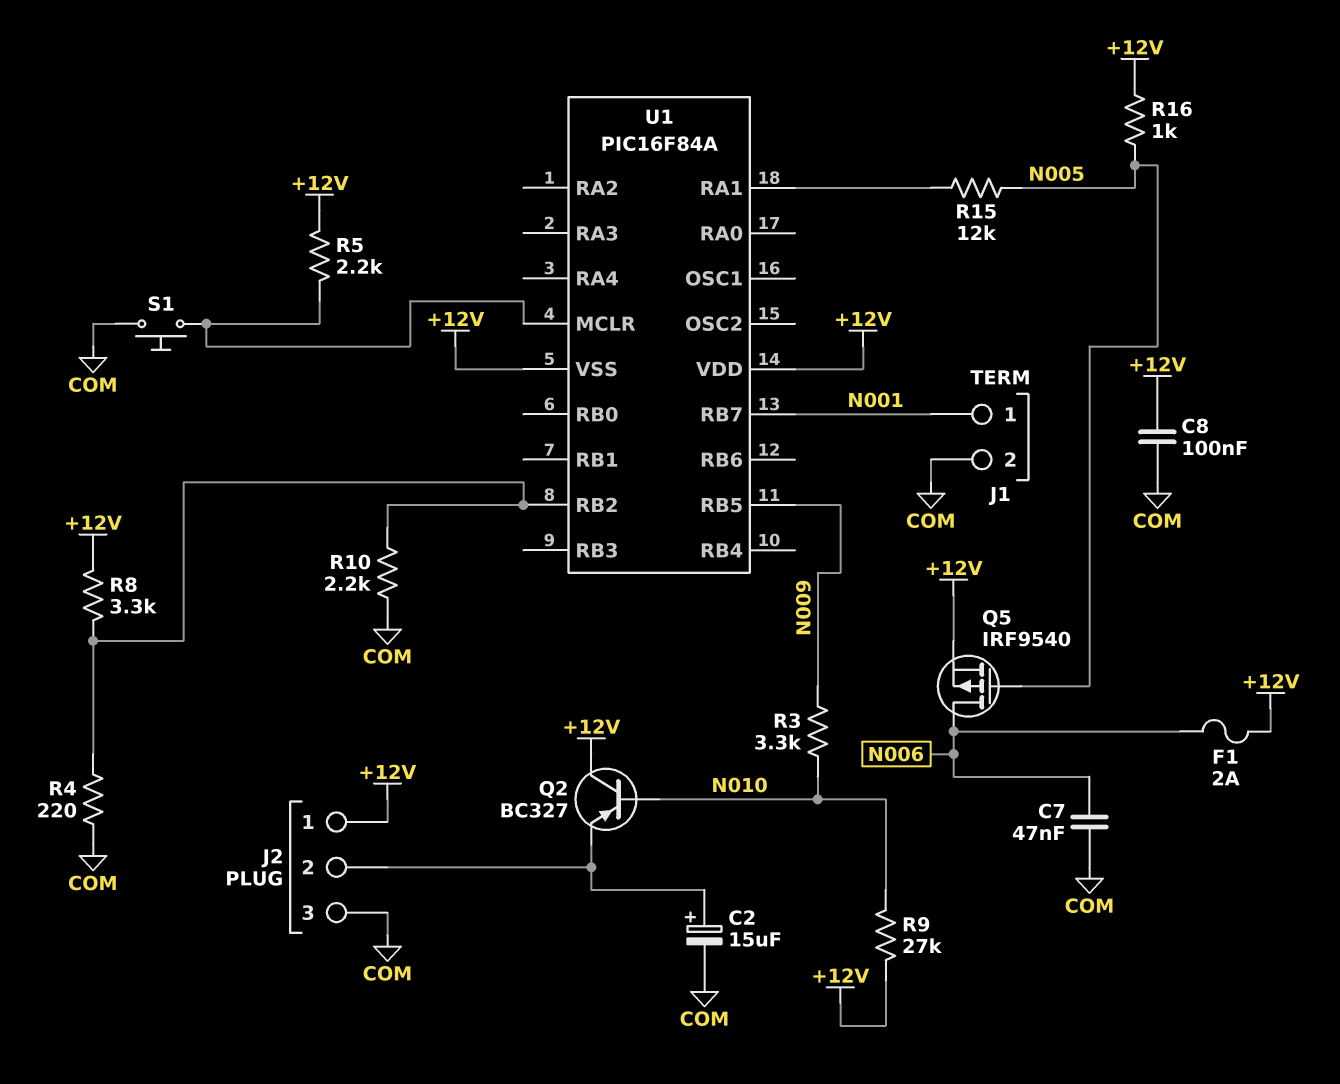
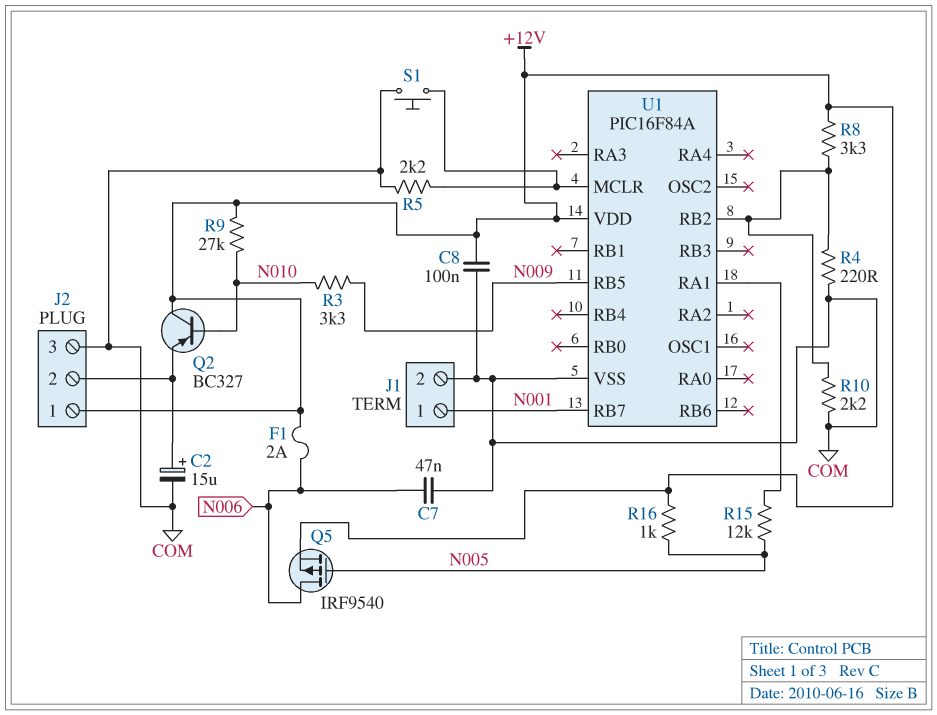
R5: 2.2k (+12V, U1/MCLR) -> 2.2k (COM, U1/MCLR)
U1 pin VSS: +12V -> COM

